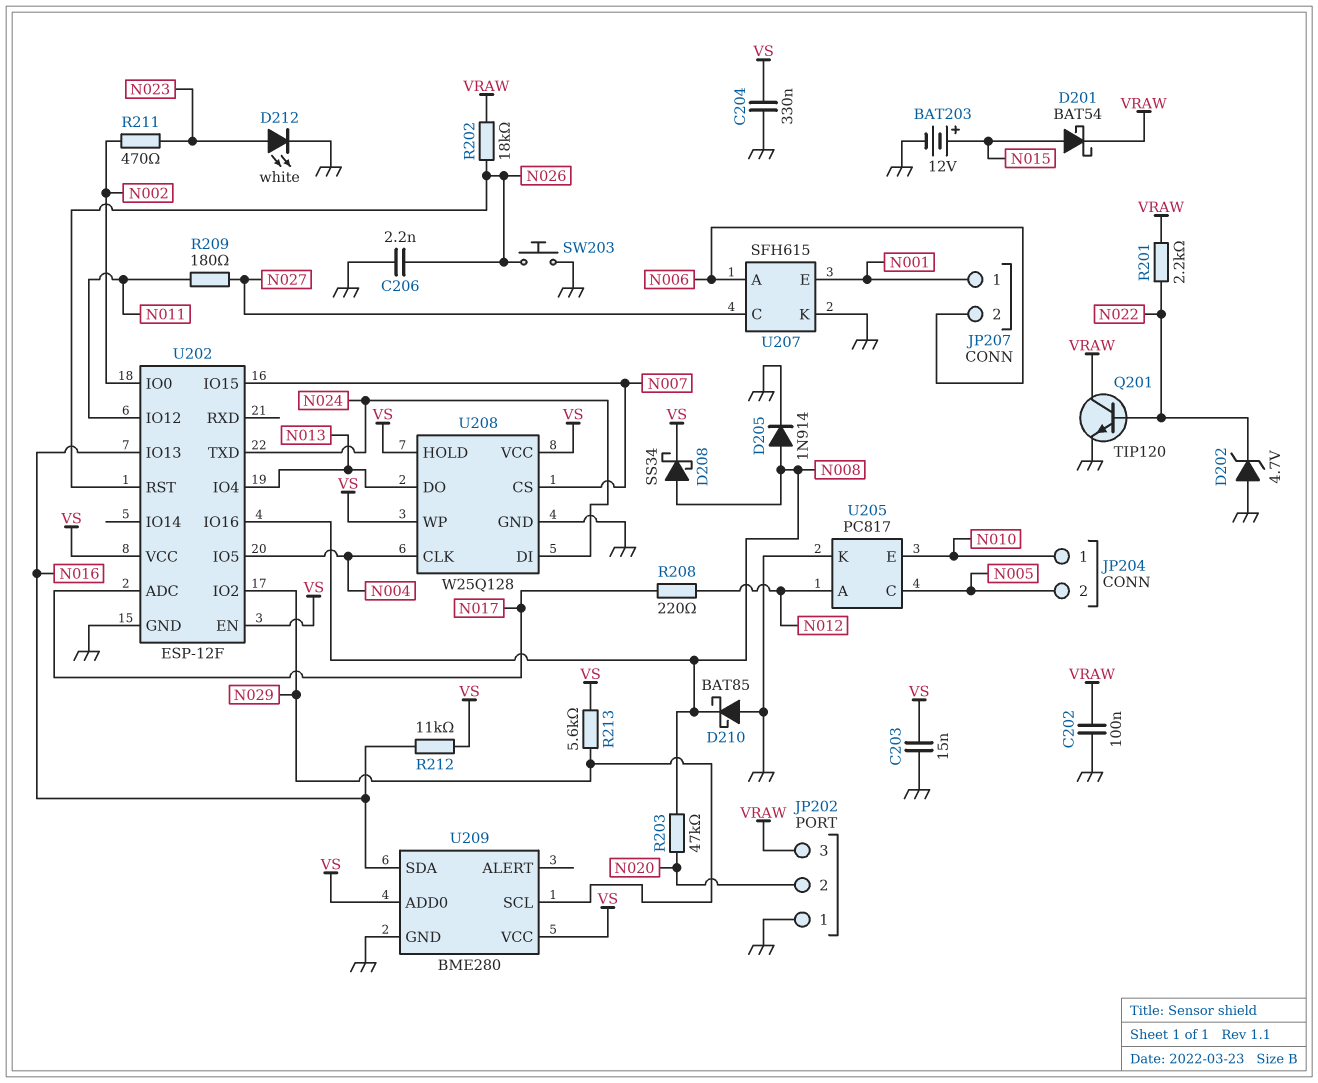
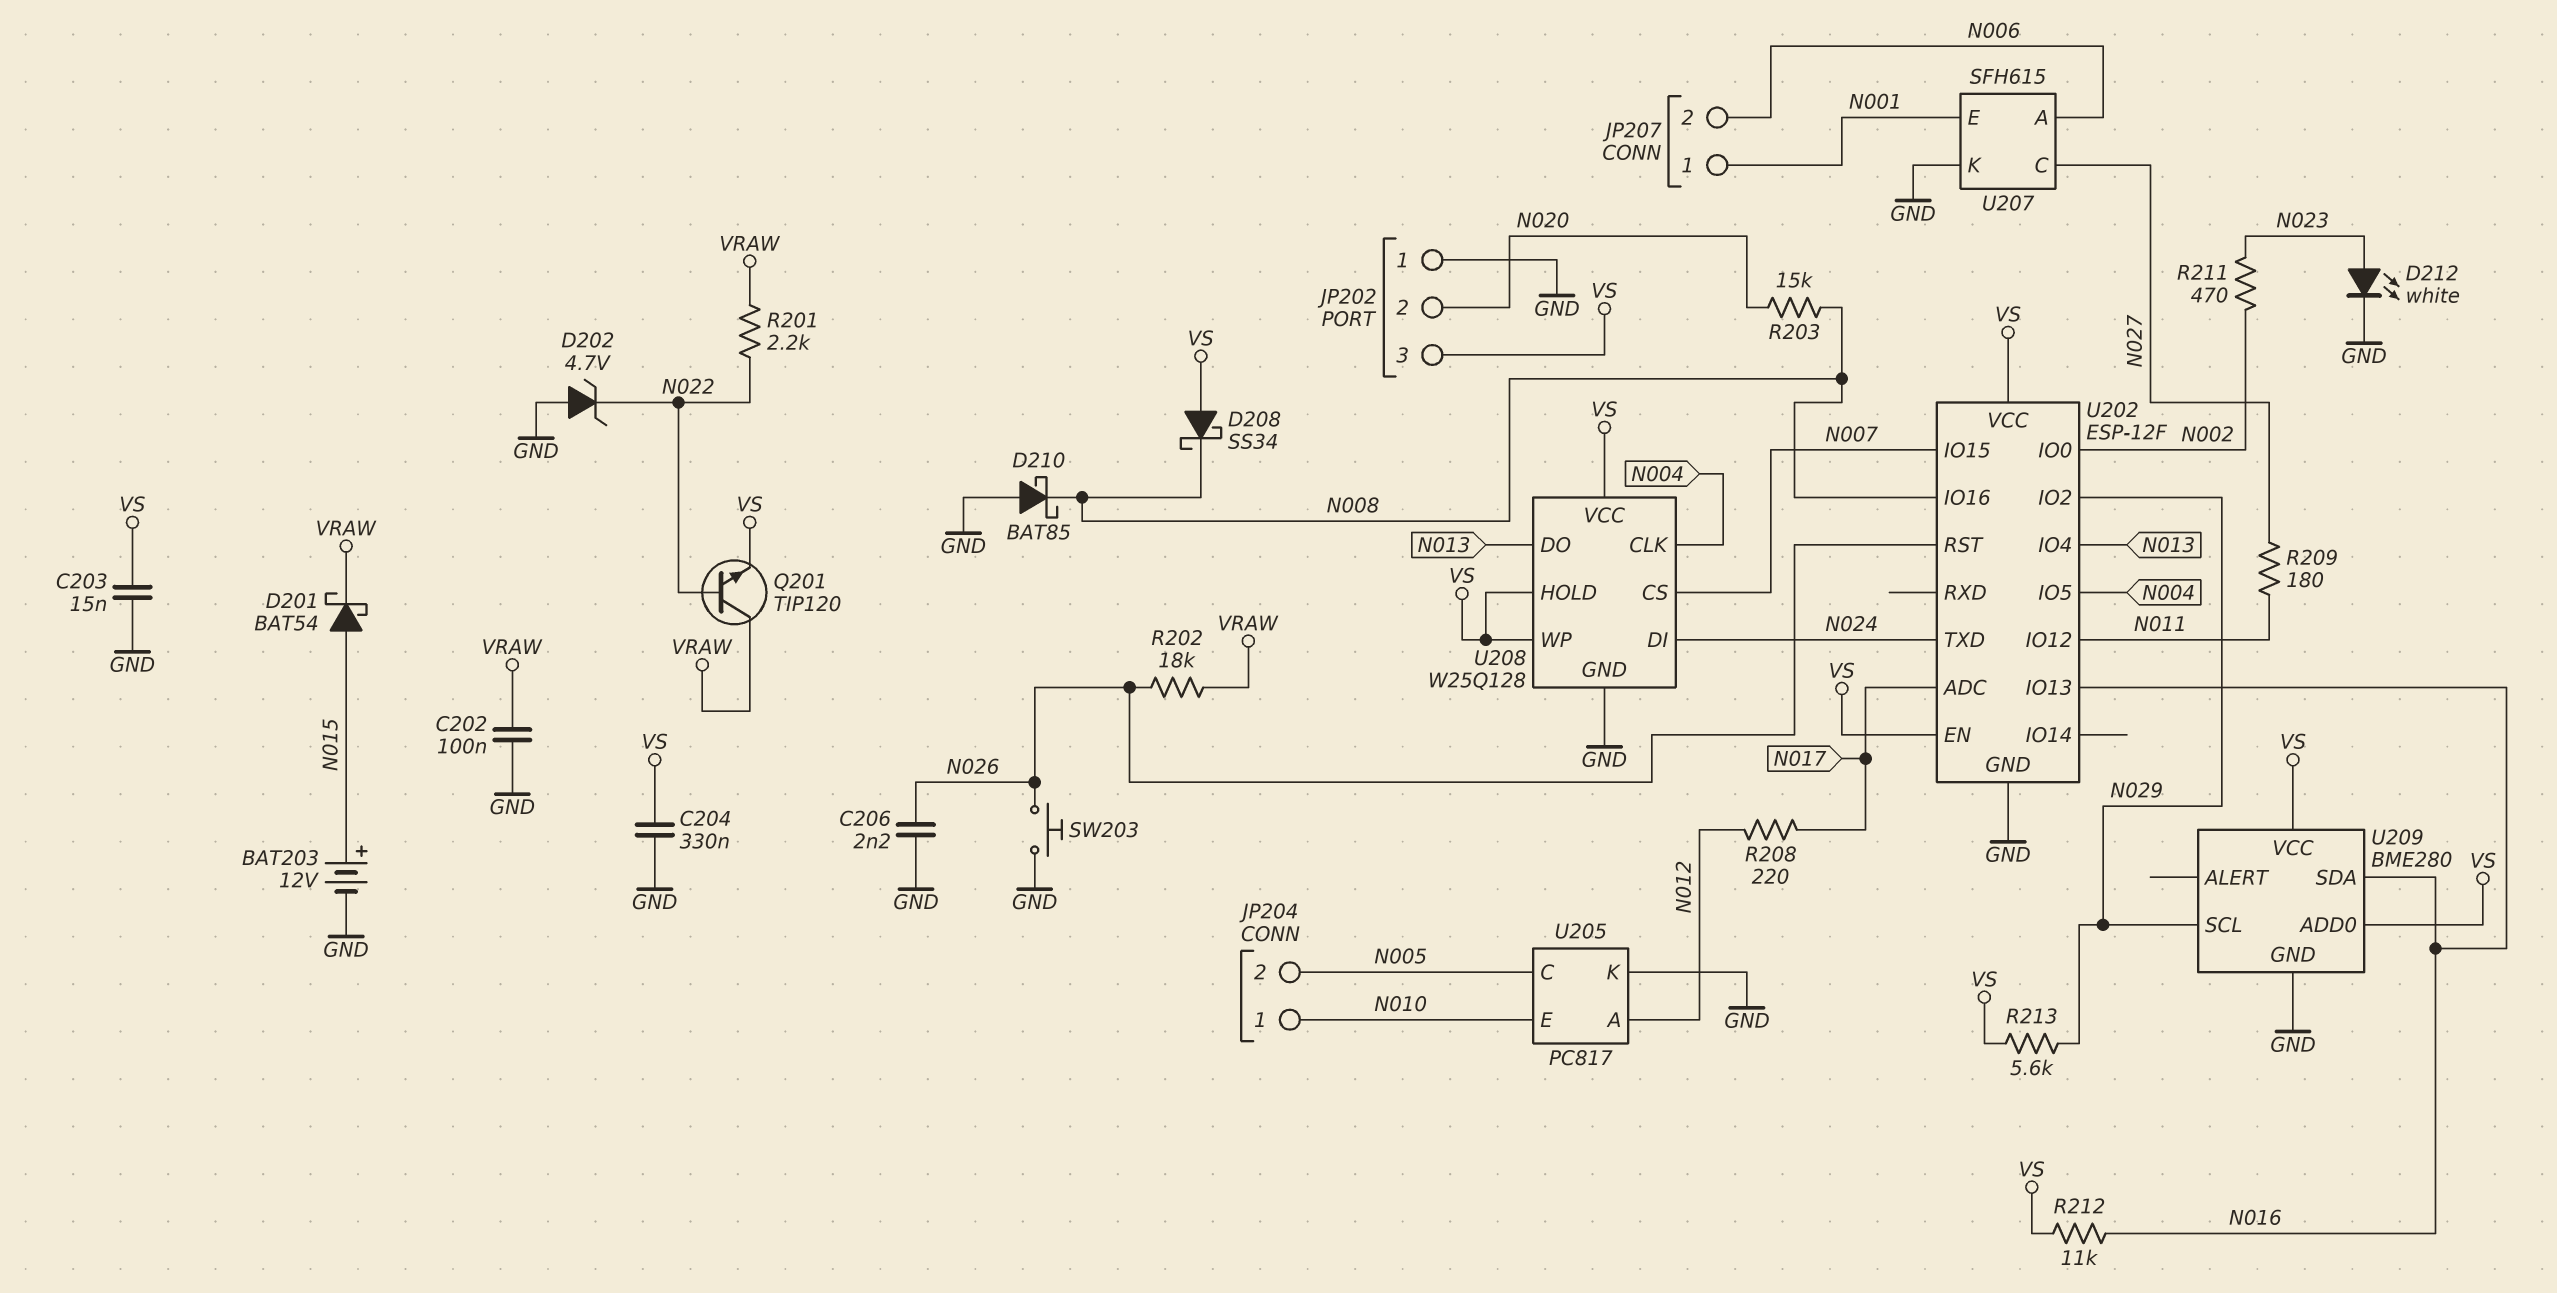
D205: diode 1N914 (A N008, K GND) -> none
D208: schottky SS34 (A N008, K VS) -> schottky SS34 (A VS, K N008)
JP202 pin 3: VRAW -> VS
Q201: NPN TIP120 (B N022, C VRAW, E GND) -> NPN TIP120 (B N022, C VRAW, E VS)
R203: 47k (N008, N020) -> 15k (N008, N020)

